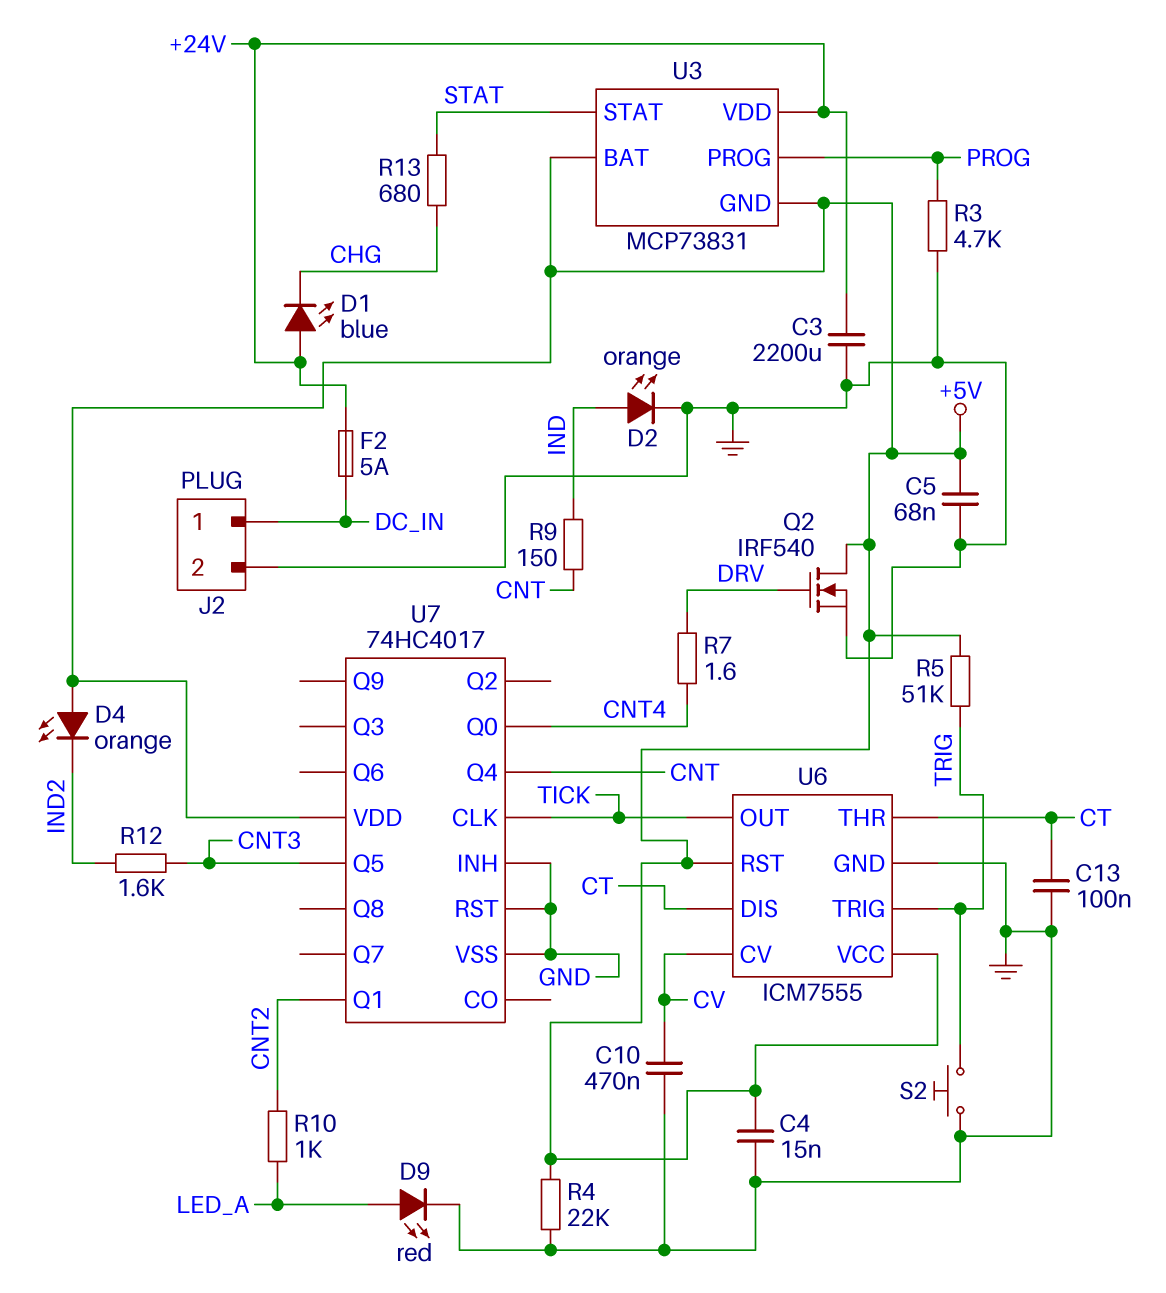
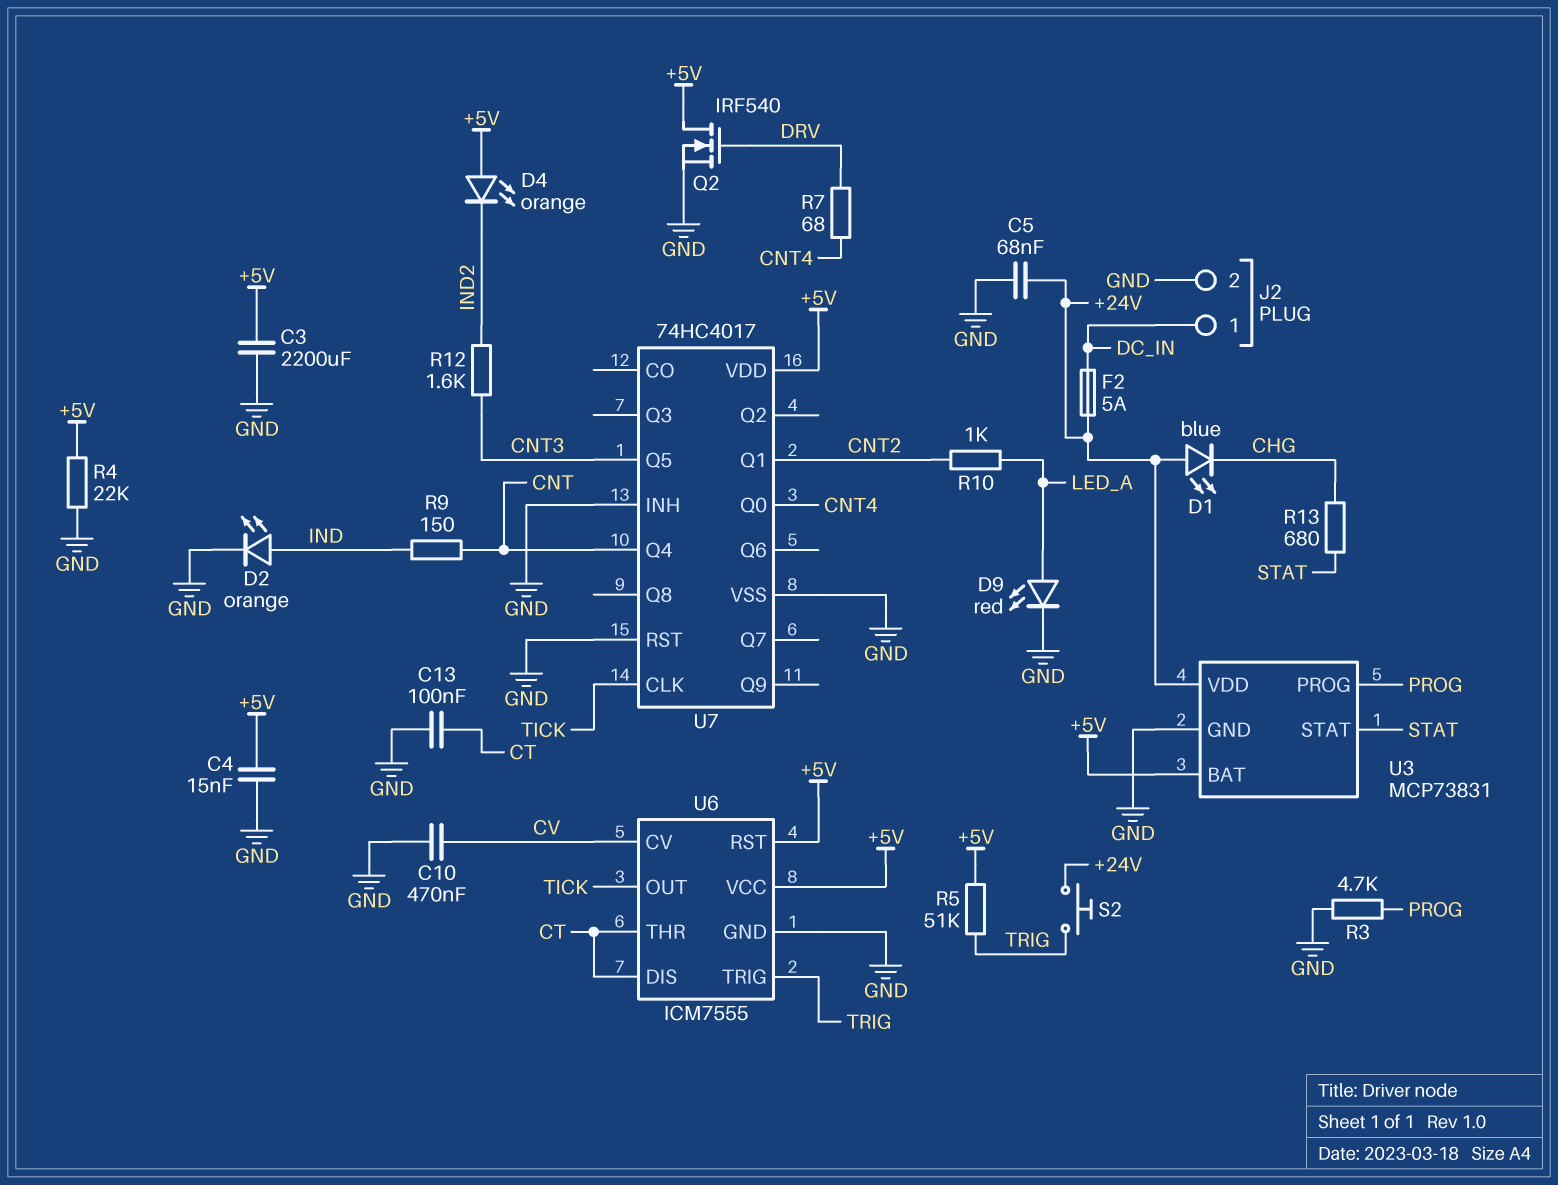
C3: 2200uF (+24V, GND) -> 2200uF (+5V, GND)
C5: 68nF (+5V, GND) -> 68nF (+24V, GND)
R7: 1.6 (CNT4, DRV) -> 68 (CNT4, DRV)
S2: button (GND, TRIG) -> button (+24V, TRIG)
U3 pin GND: +5V -> GND

